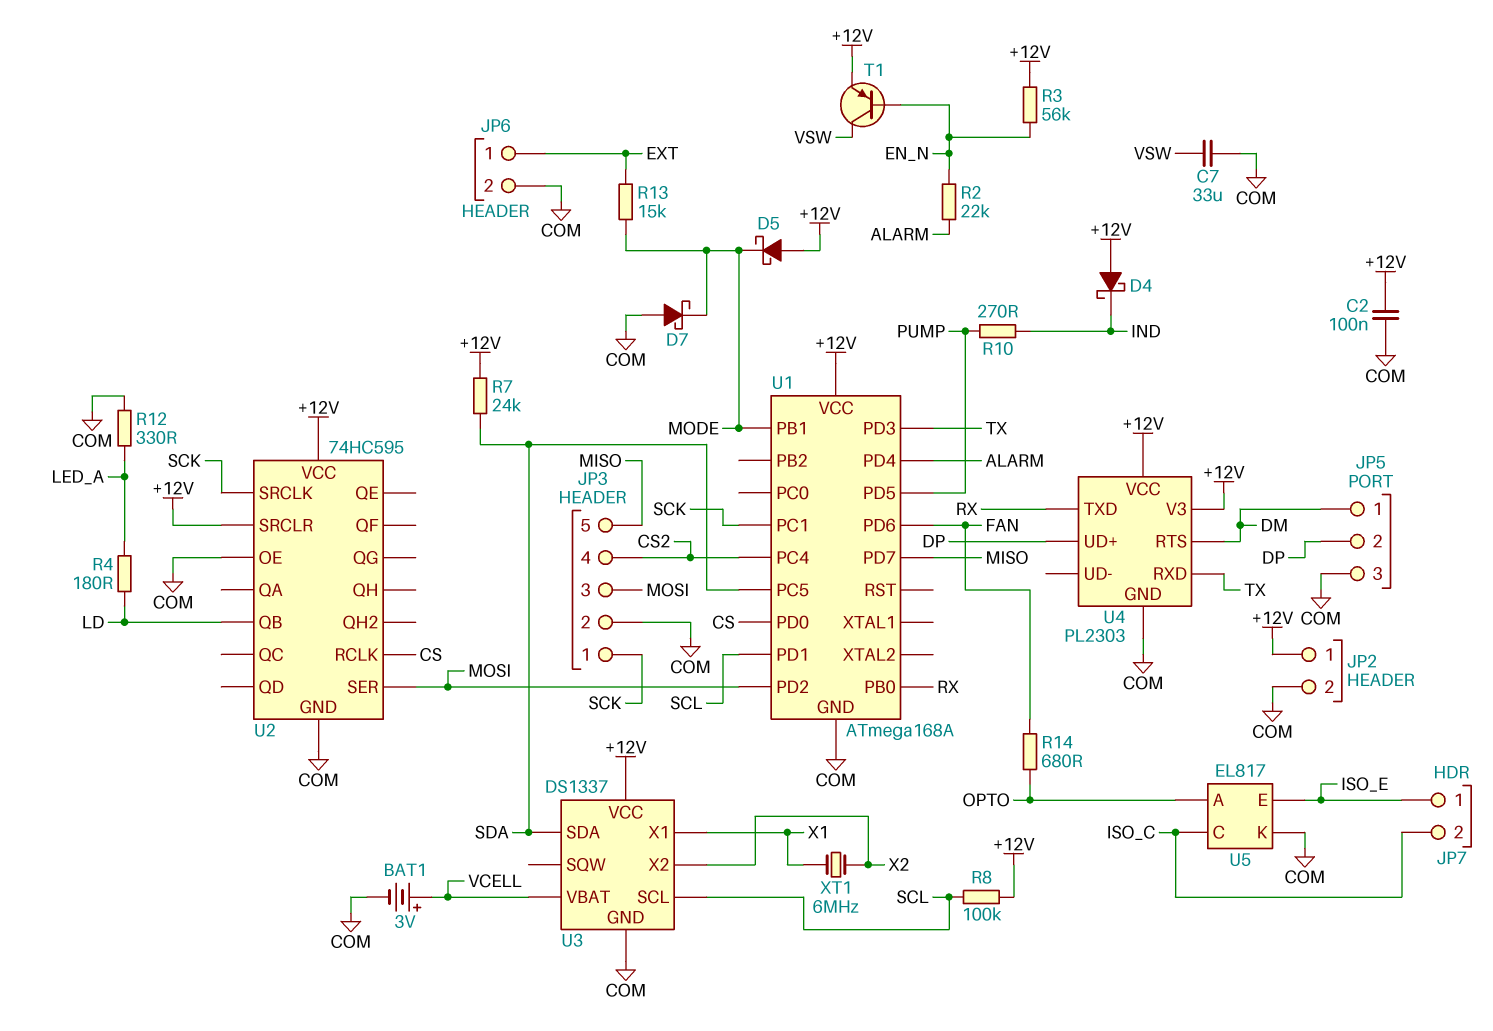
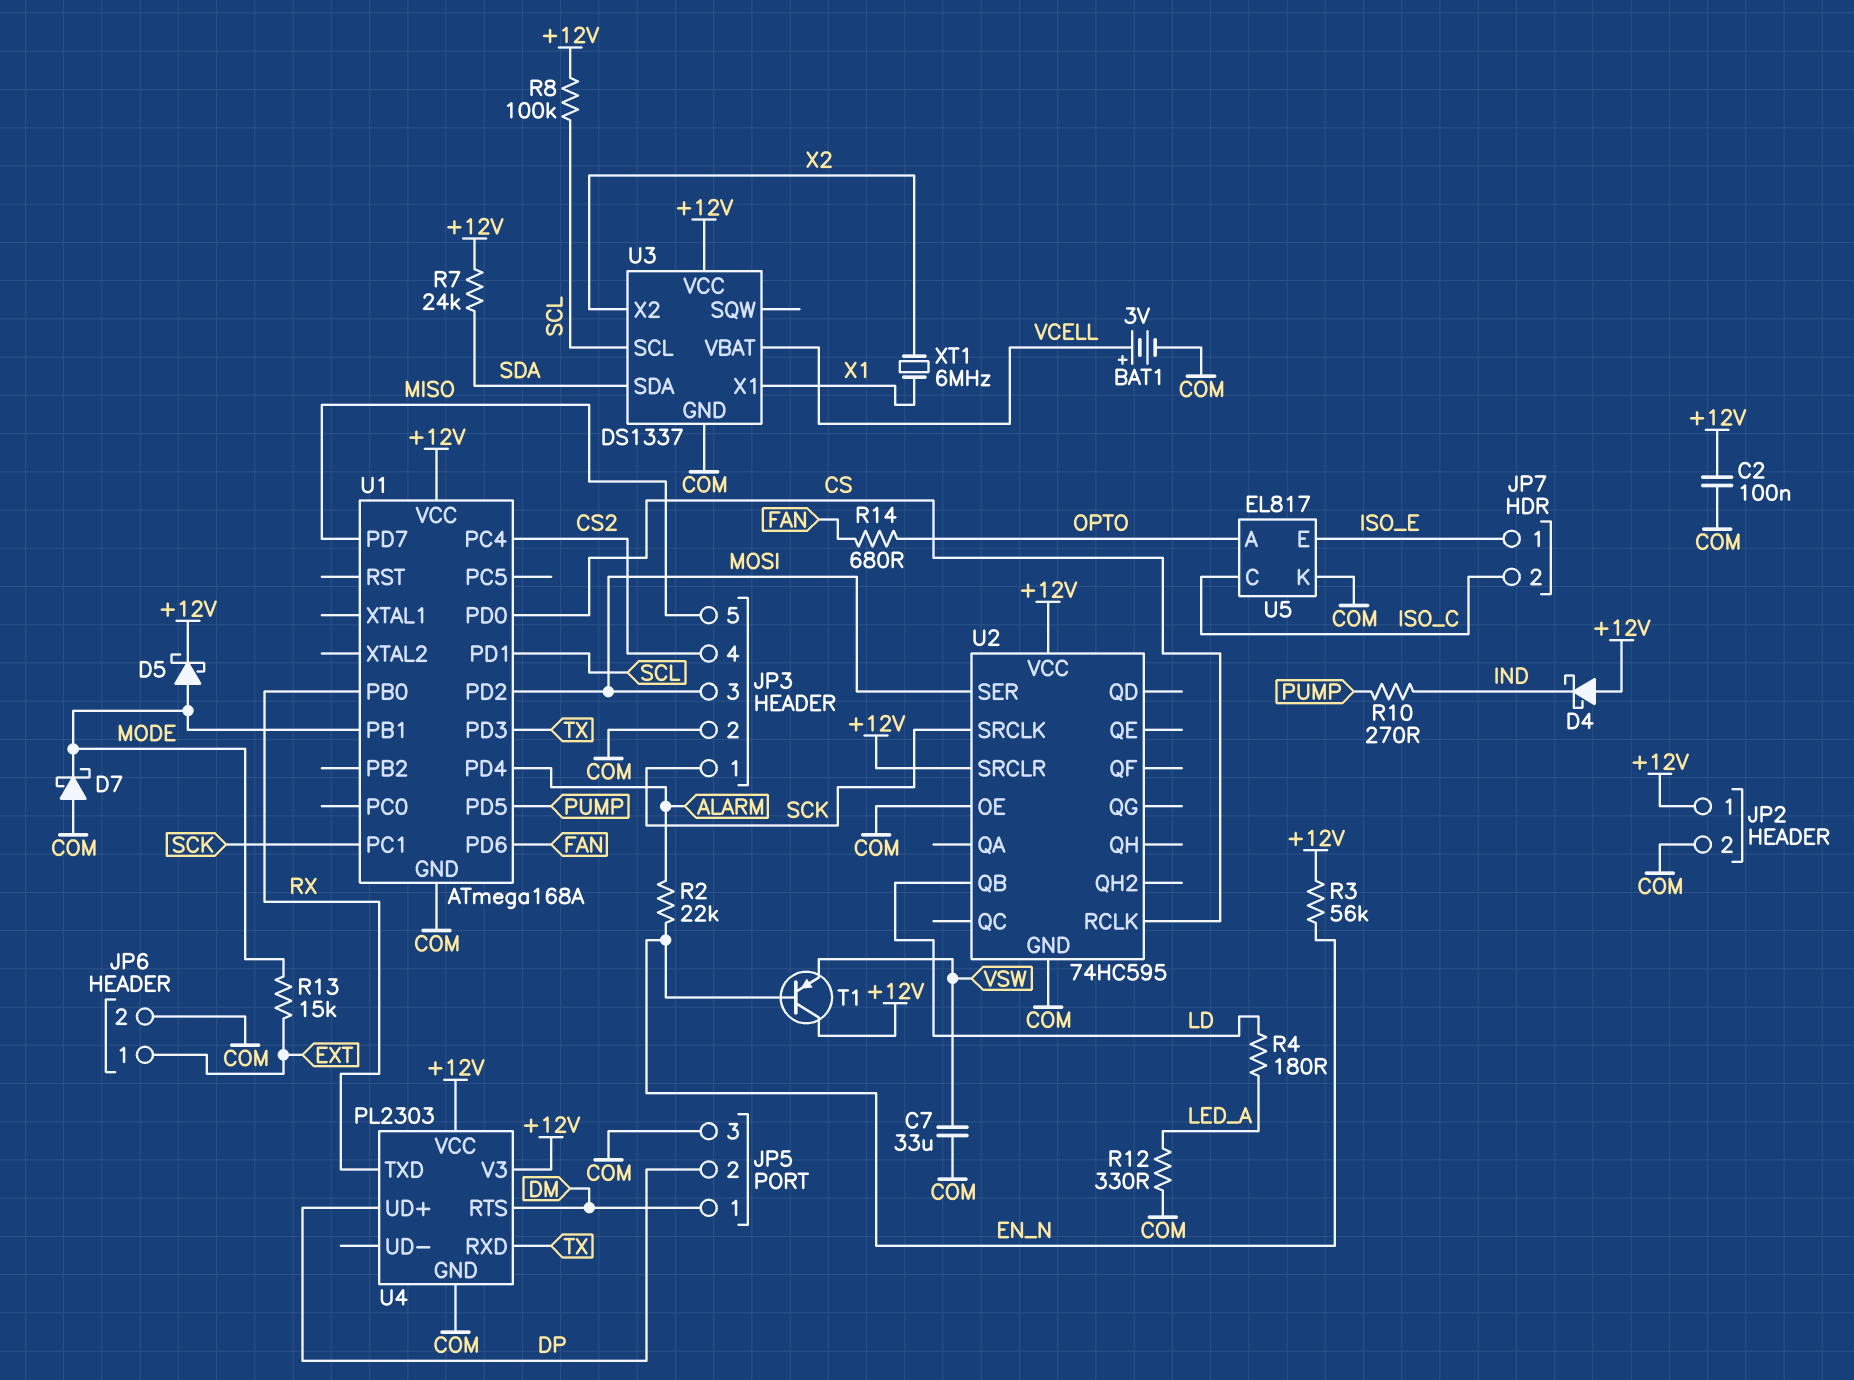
D5: schottky (A +12V, K MODE) -> schottky (A MODE, K +12V)
T1: PNP (B EN_N, C VSW, E +12V) -> PNP (B EN_N, C +12V, E VSW)
U1 pin PC5: SDA -> none

